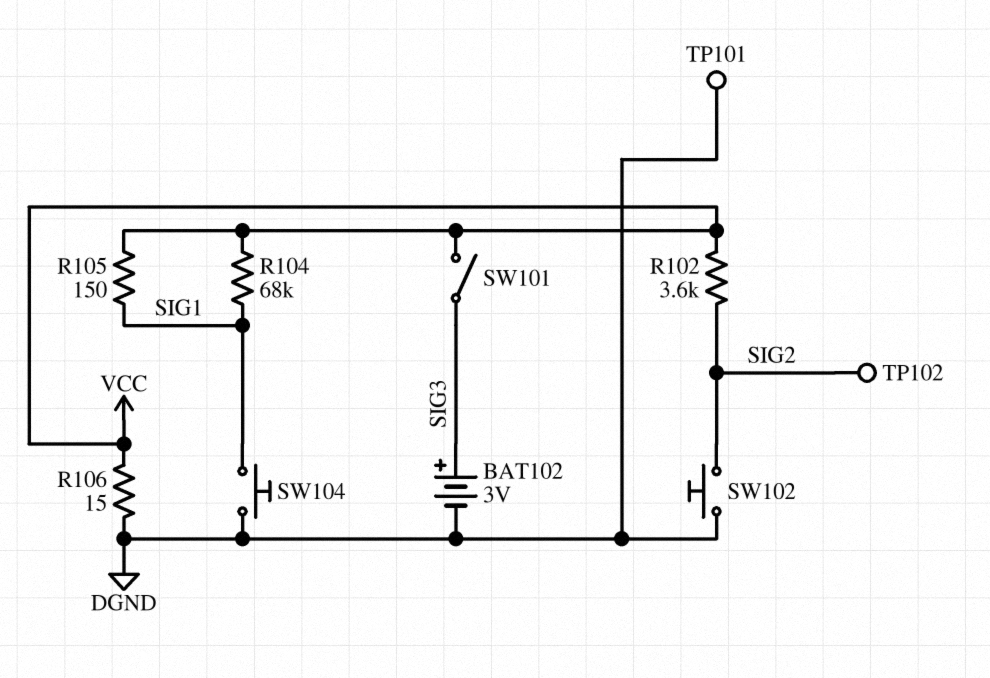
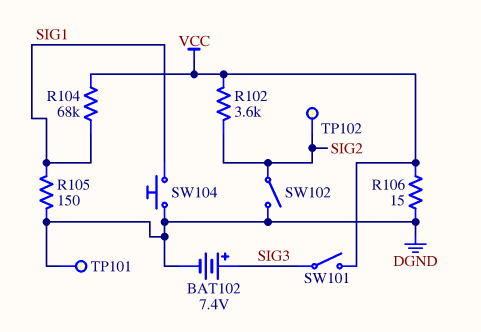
BAT102: 3V (plus SIG3, minus DGND) -> 7.4V (plus SIG3, minus DGND)
R105: 150 (SIG1, VCC) -> 150 (DGND, SIG1)
SW102: button (DGND, SIG2) -> switch (DGND, SIG2)

